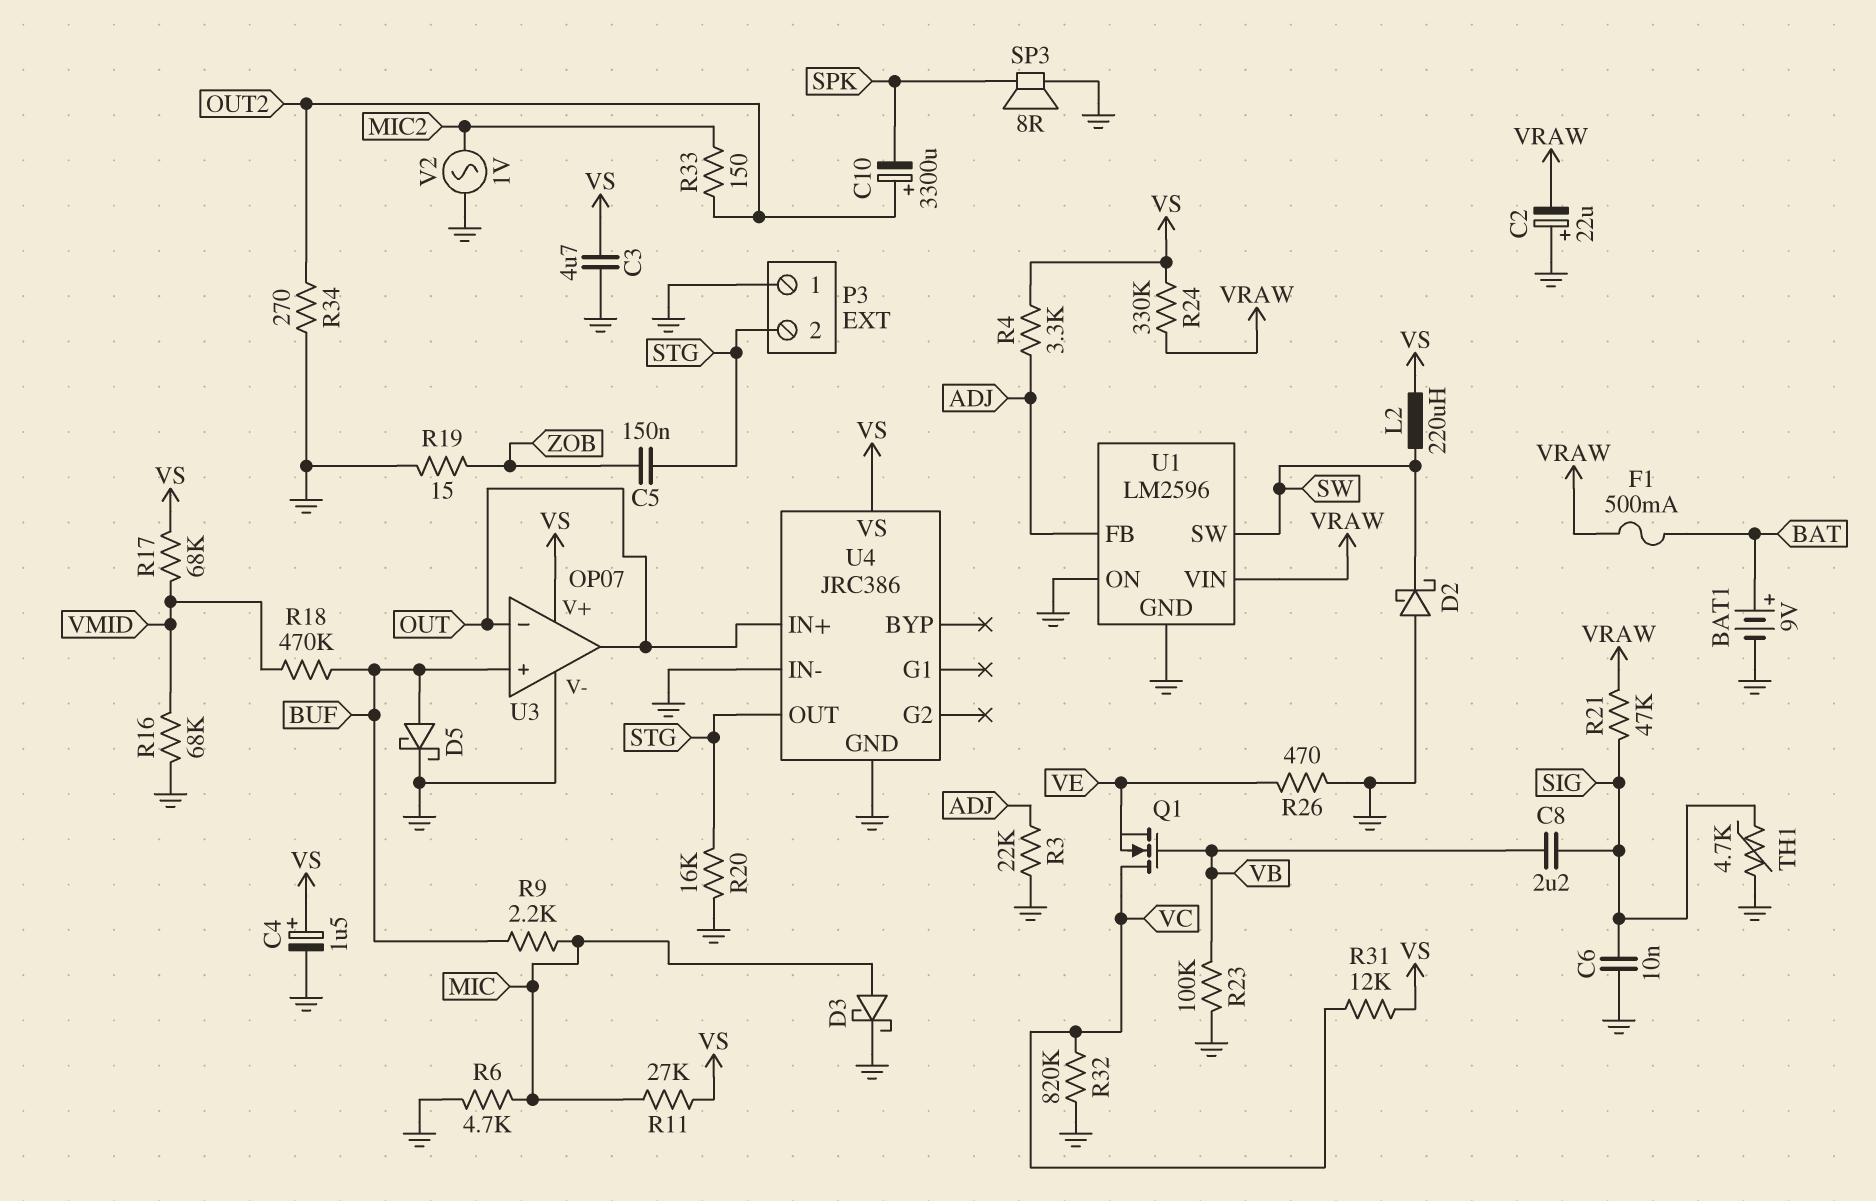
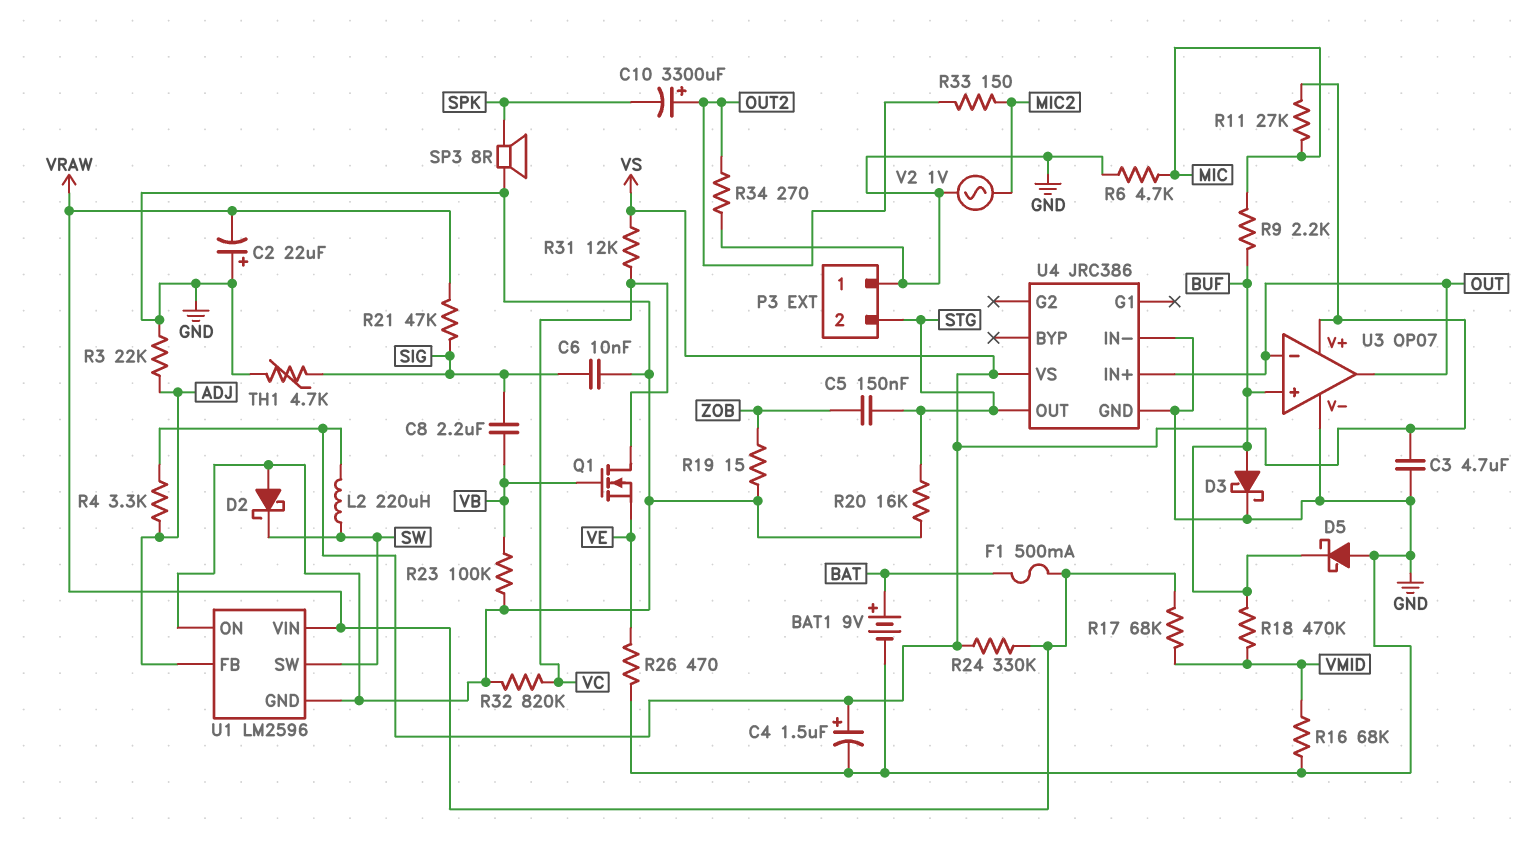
D3: schottky (A MIC, K GND) -> schottky (A BUF, K GND)
D5: schottky (A BUF, K GND) -> schottky (A GND, K BUF)
R17: 68k (VMID, VS) -> 68k (VMID, VRAW)

